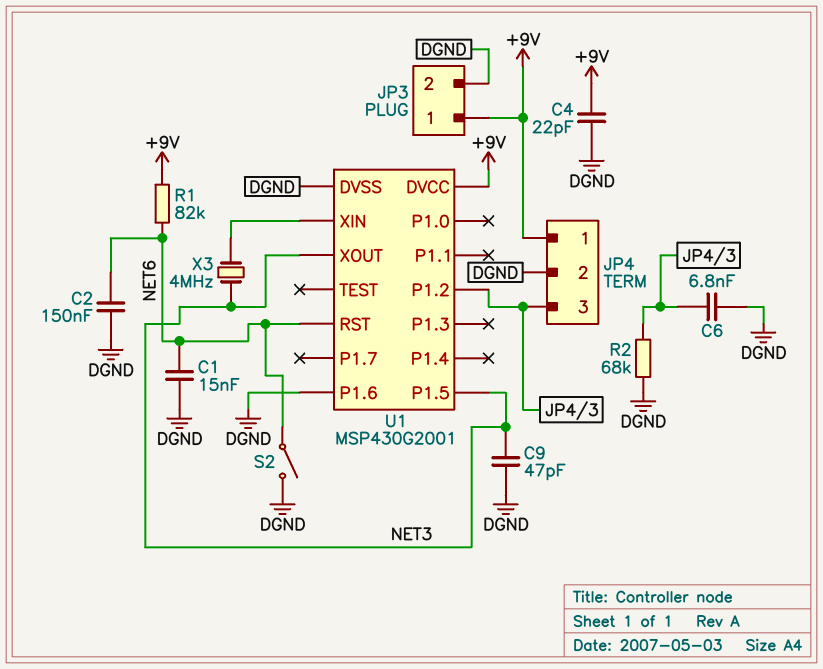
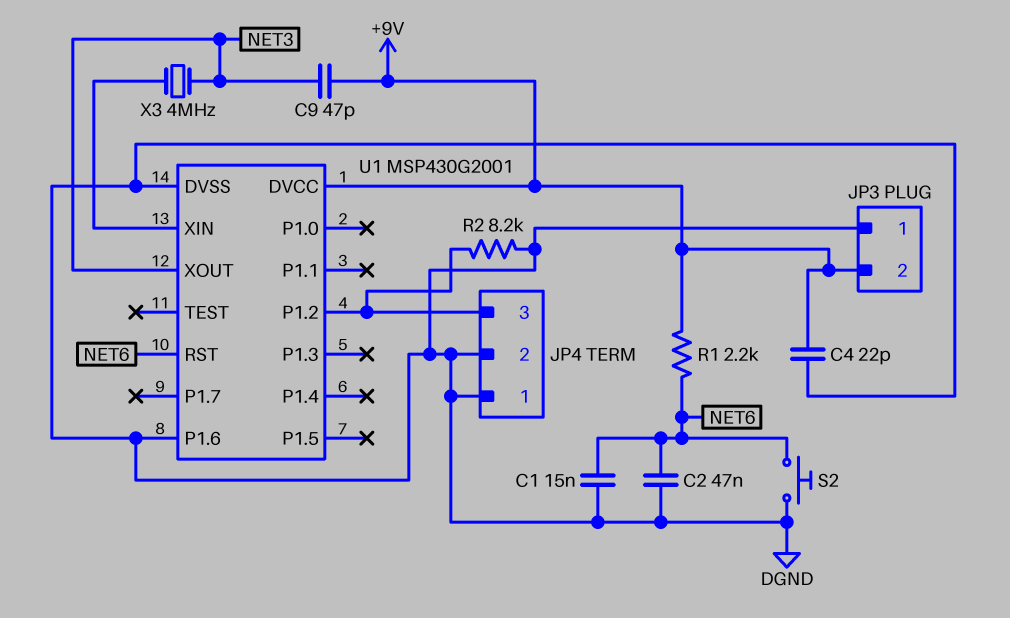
C2: 150nF (DGND, NET6) -> 47nF (DGND, NET6)
C6: 6.8nF (DGND, JP4/3) -> none
C9: 47pF (DGND, NET3) -> 47pF (+9V, NET3)
JP3 pin 1: +9V -> DGND
JP3 pin 2: DGND -> +9V
JP4 pin 1: +9V -> DGND
R1: 82k (+9V, NET6) -> 2.2k (+9V, NET6)
R2: 68k (DGND, JP4/3) -> 8.2k (DGND, JP4/3)
S2: switch (DGND, NET6) -> button (DGND, NET6)
U1 pin P1.5: NET3 -> none

